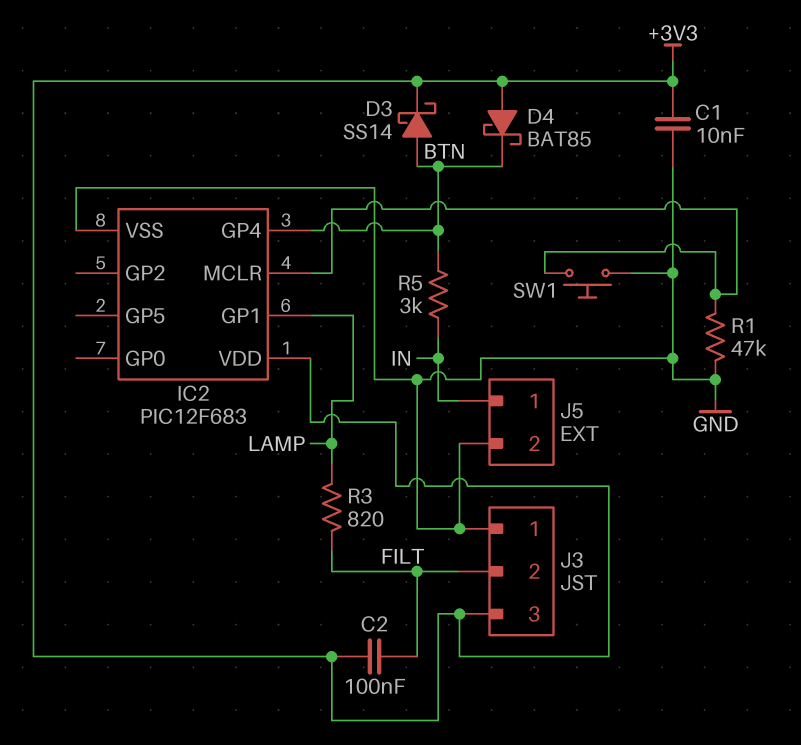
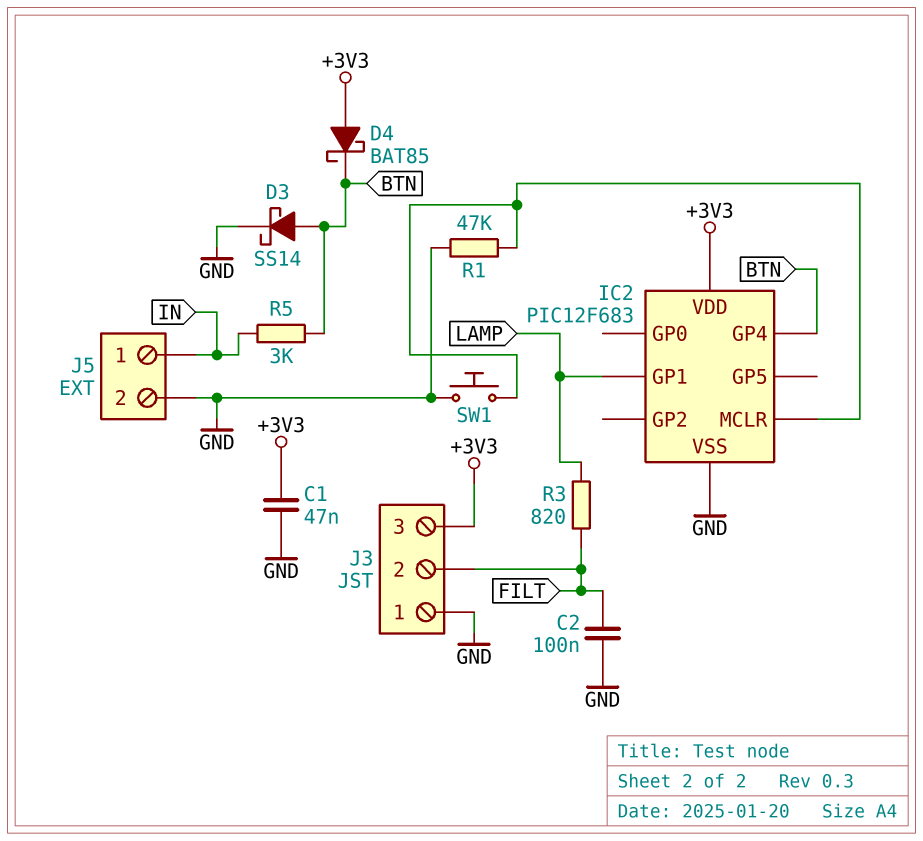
C1: 10nF (+3V3, GND) -> 47nF (+3V3, GND)
C2: 100nF (+3V3, FILT) -> 100nF (FILT, GND)
D3: schottky SS14 (A BTN, K +3V3) -> schottky SS14 (A BTN, K GND)

